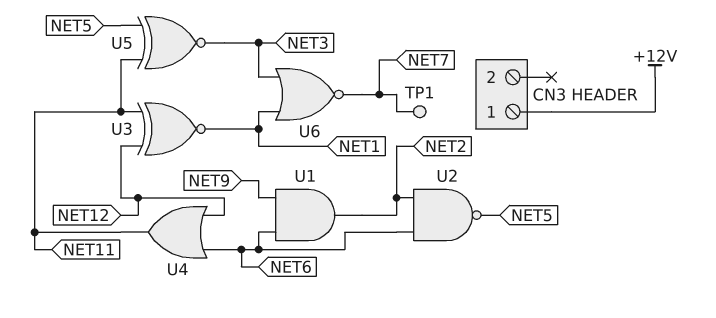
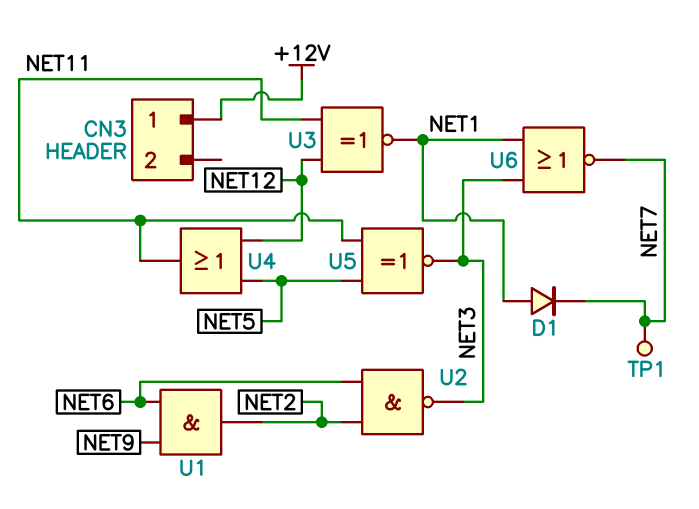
D1: none -> diode (A NET1, K NET7)
U2: NAND (in NET2, in NET6, out NET5) -> NAND (in NET2, in NET6, out NET3)
U4: OR (in NET6, in NET12, out NET11) -> OR (in NET5, in NET12, out NET11)

